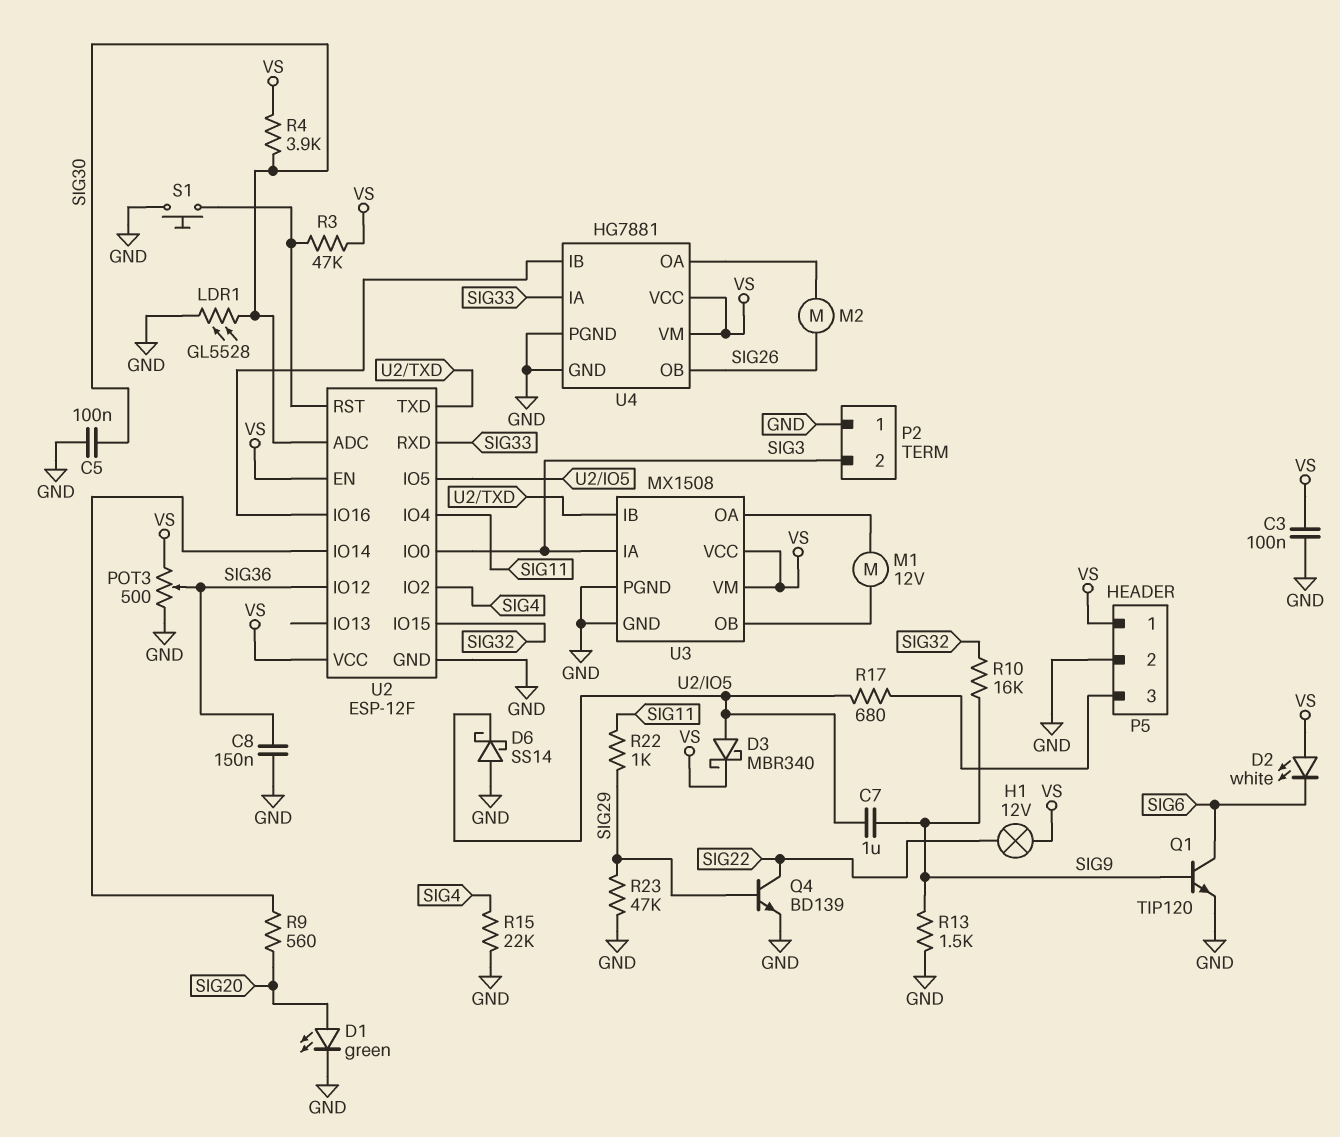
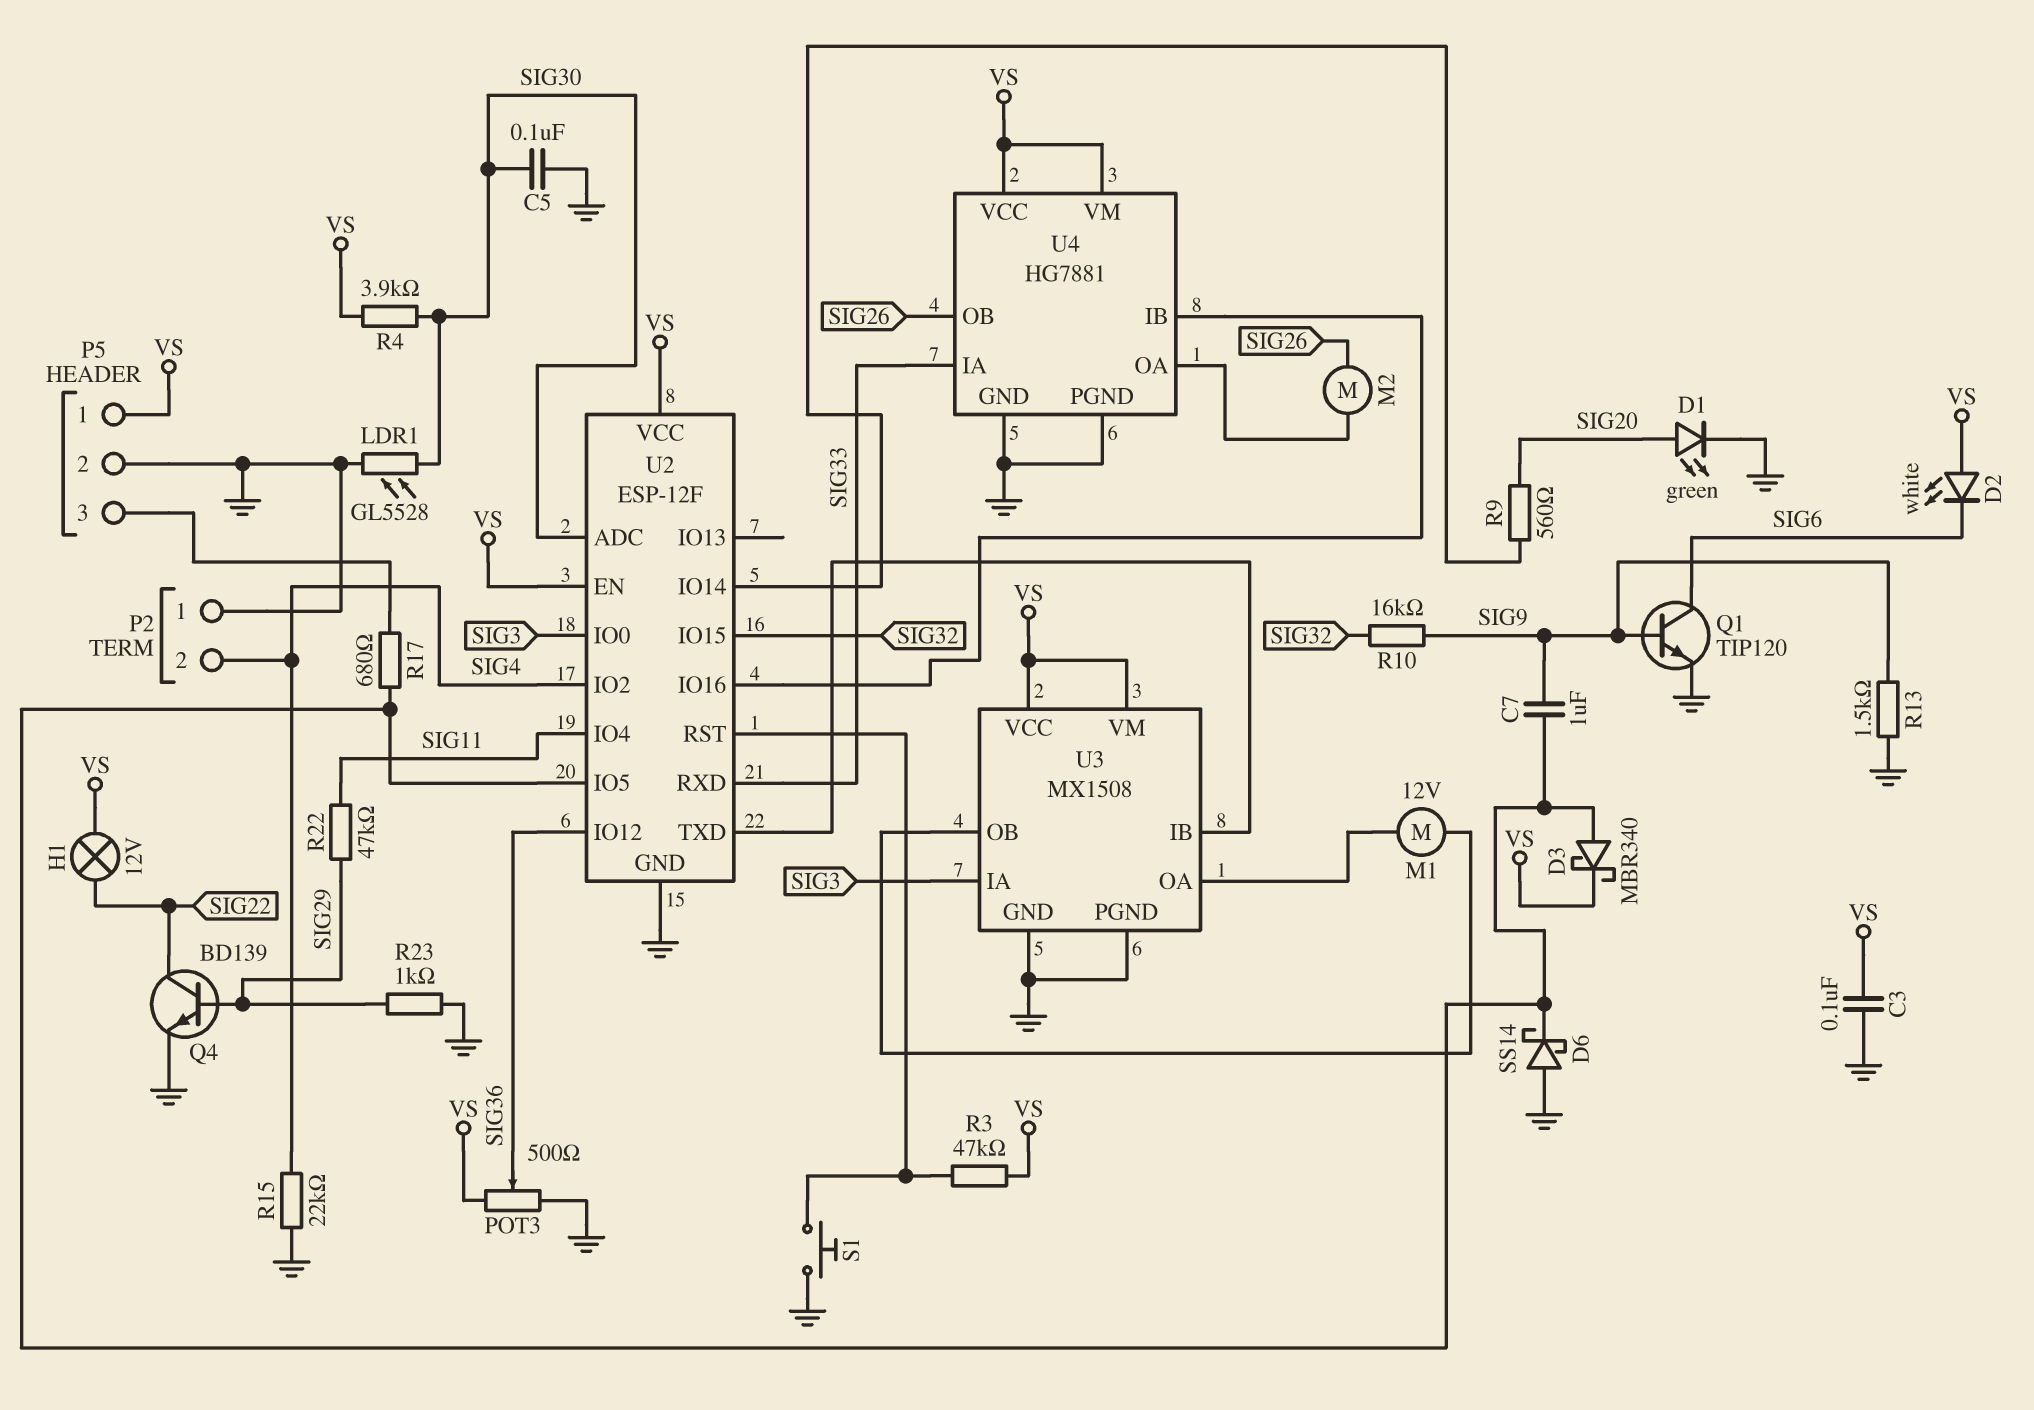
C8: 150nF (GND, SIG36) -> none
P2 pin 2: SIG3 -> SIG4
R22: 1k (SIG11, SIG29) -> 47k (SIG11, SIG29)
R23: 47k (GND, SIG29) -> 1k (GND, SIG29)

